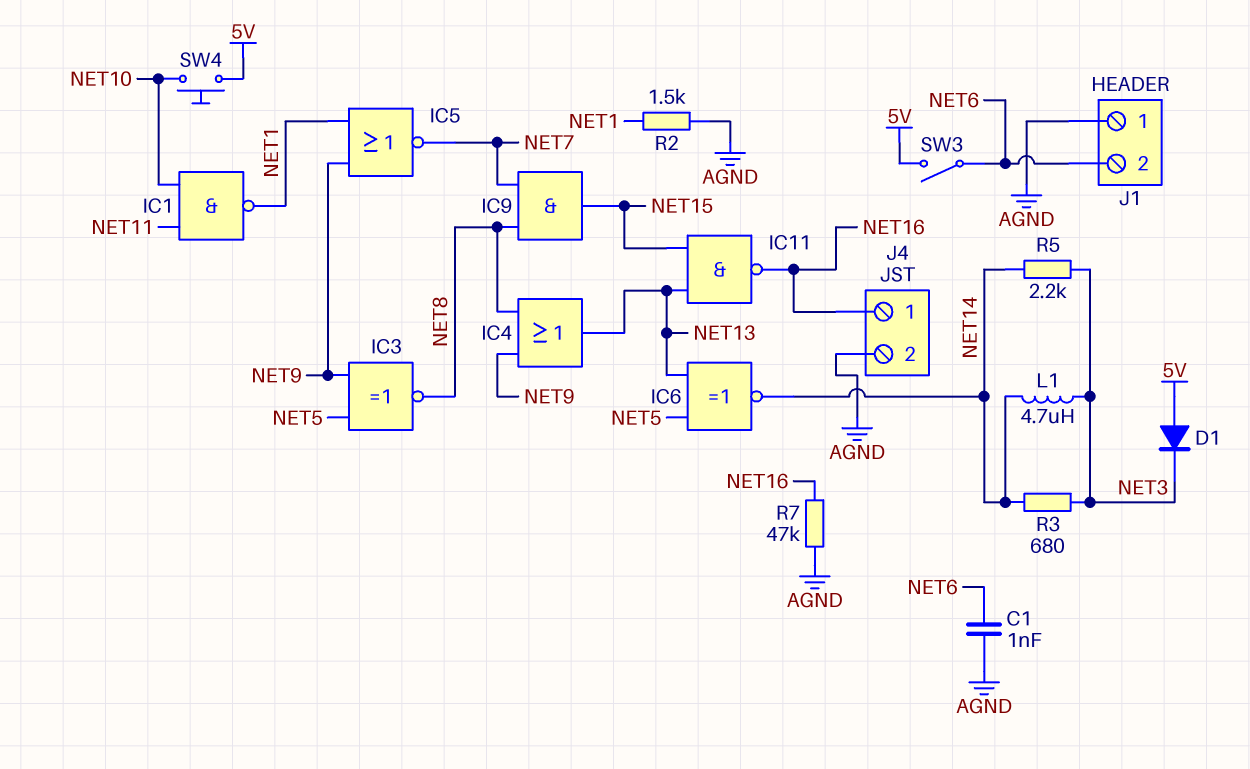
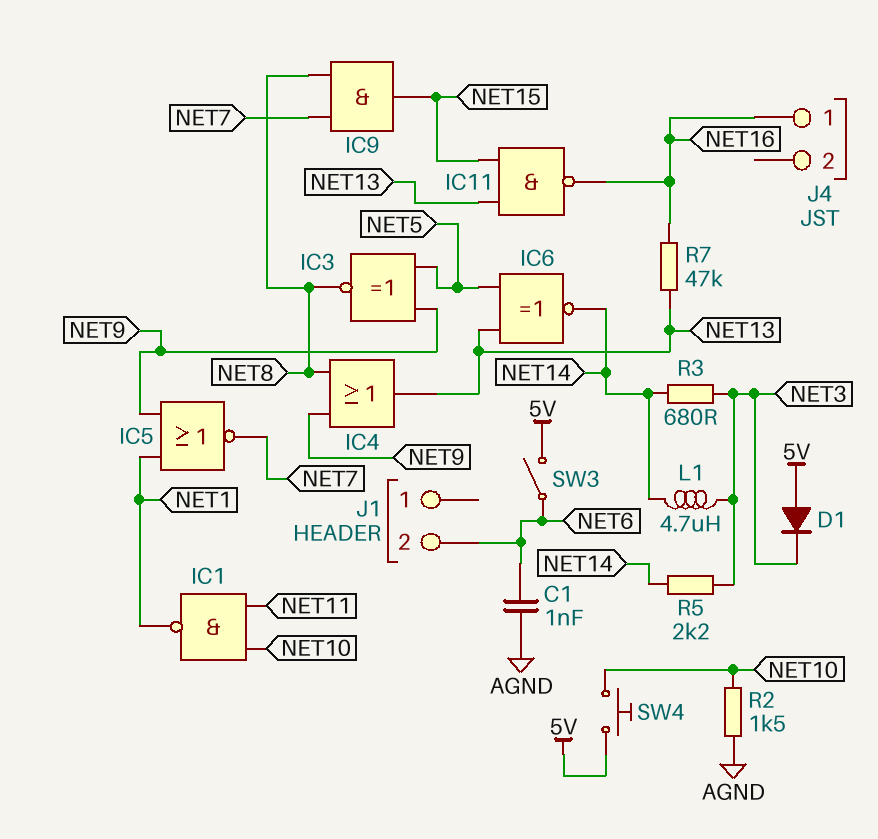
J1 pin 1: AGND -> none
J4 pin 2: AGND -> none
R2: 1.5k (AGND, NET1) -> 1.5k (AGND, NET10)
R7: 47k (AGND, NET16) -> 47k (NET13, NET16)

